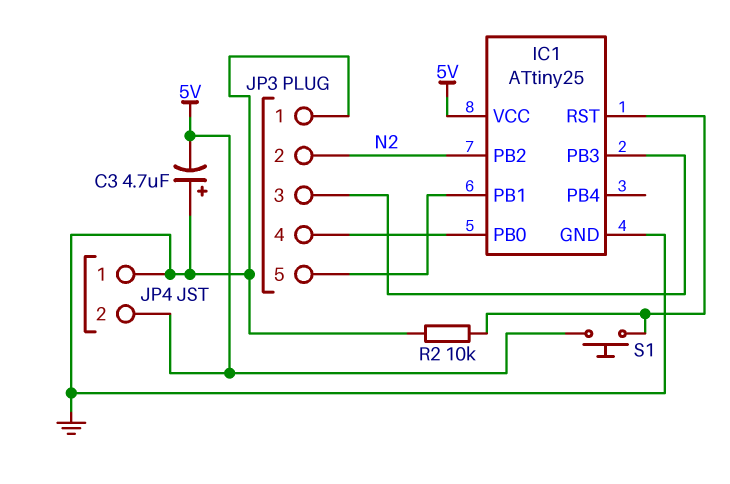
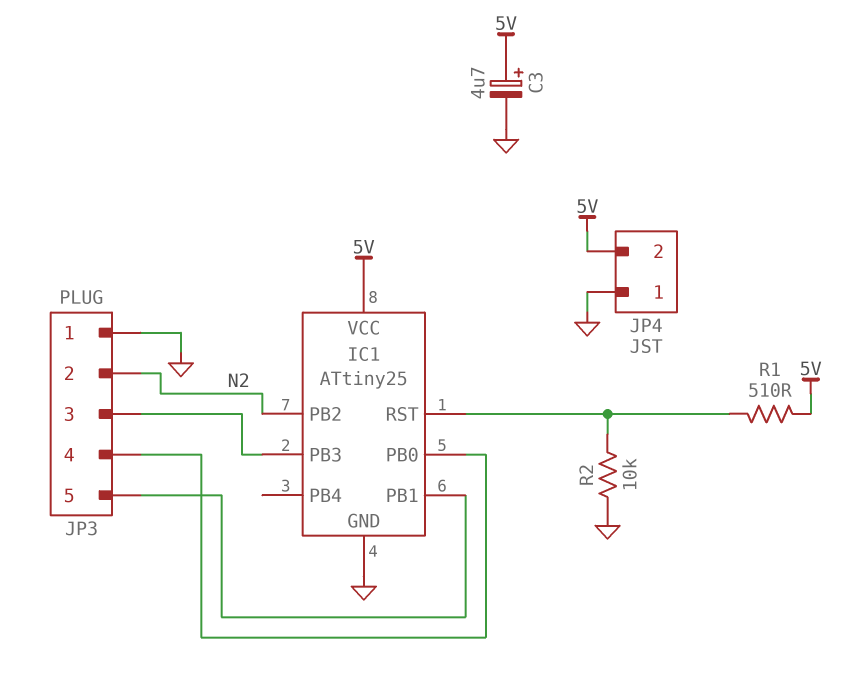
C3: 4.7uF (plus GND, minus 5V) -> 4.7uF (plus 5V, minus GND)
R1: none -> 510 (5V, IC1/RST)
S1: button (5V, IC1/RST) -> none

